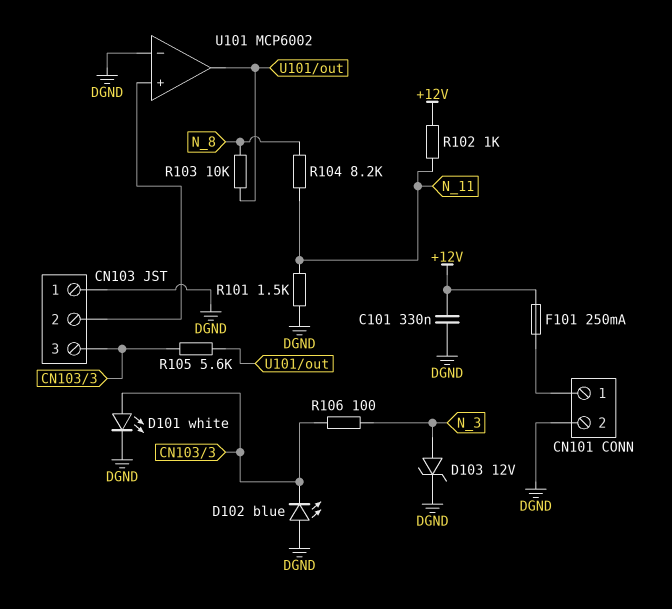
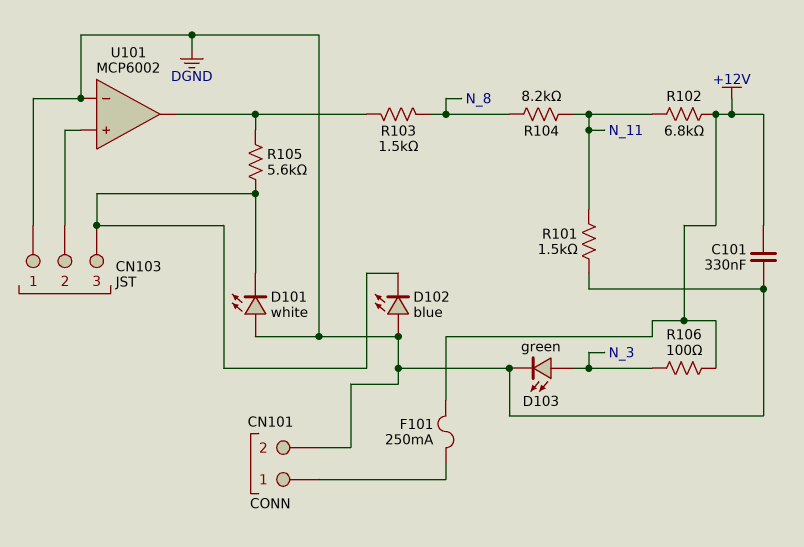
D101: LED white (A CN103/3, K DGND) -> LED white (A DGND, K CN103/3)
D103: zener 12V (A N_3, K DGND) -> LED green (A N_3, K DGND)
R102: 1k (+12V, N_11) -> 6.8k (+12V, N_11)
R103: 10k (N_8, U101/out) -> 1.5k (N_8, U101/out)
R106: 100 (CN103/3, N_3) -> 100 (+12V, N_3)

